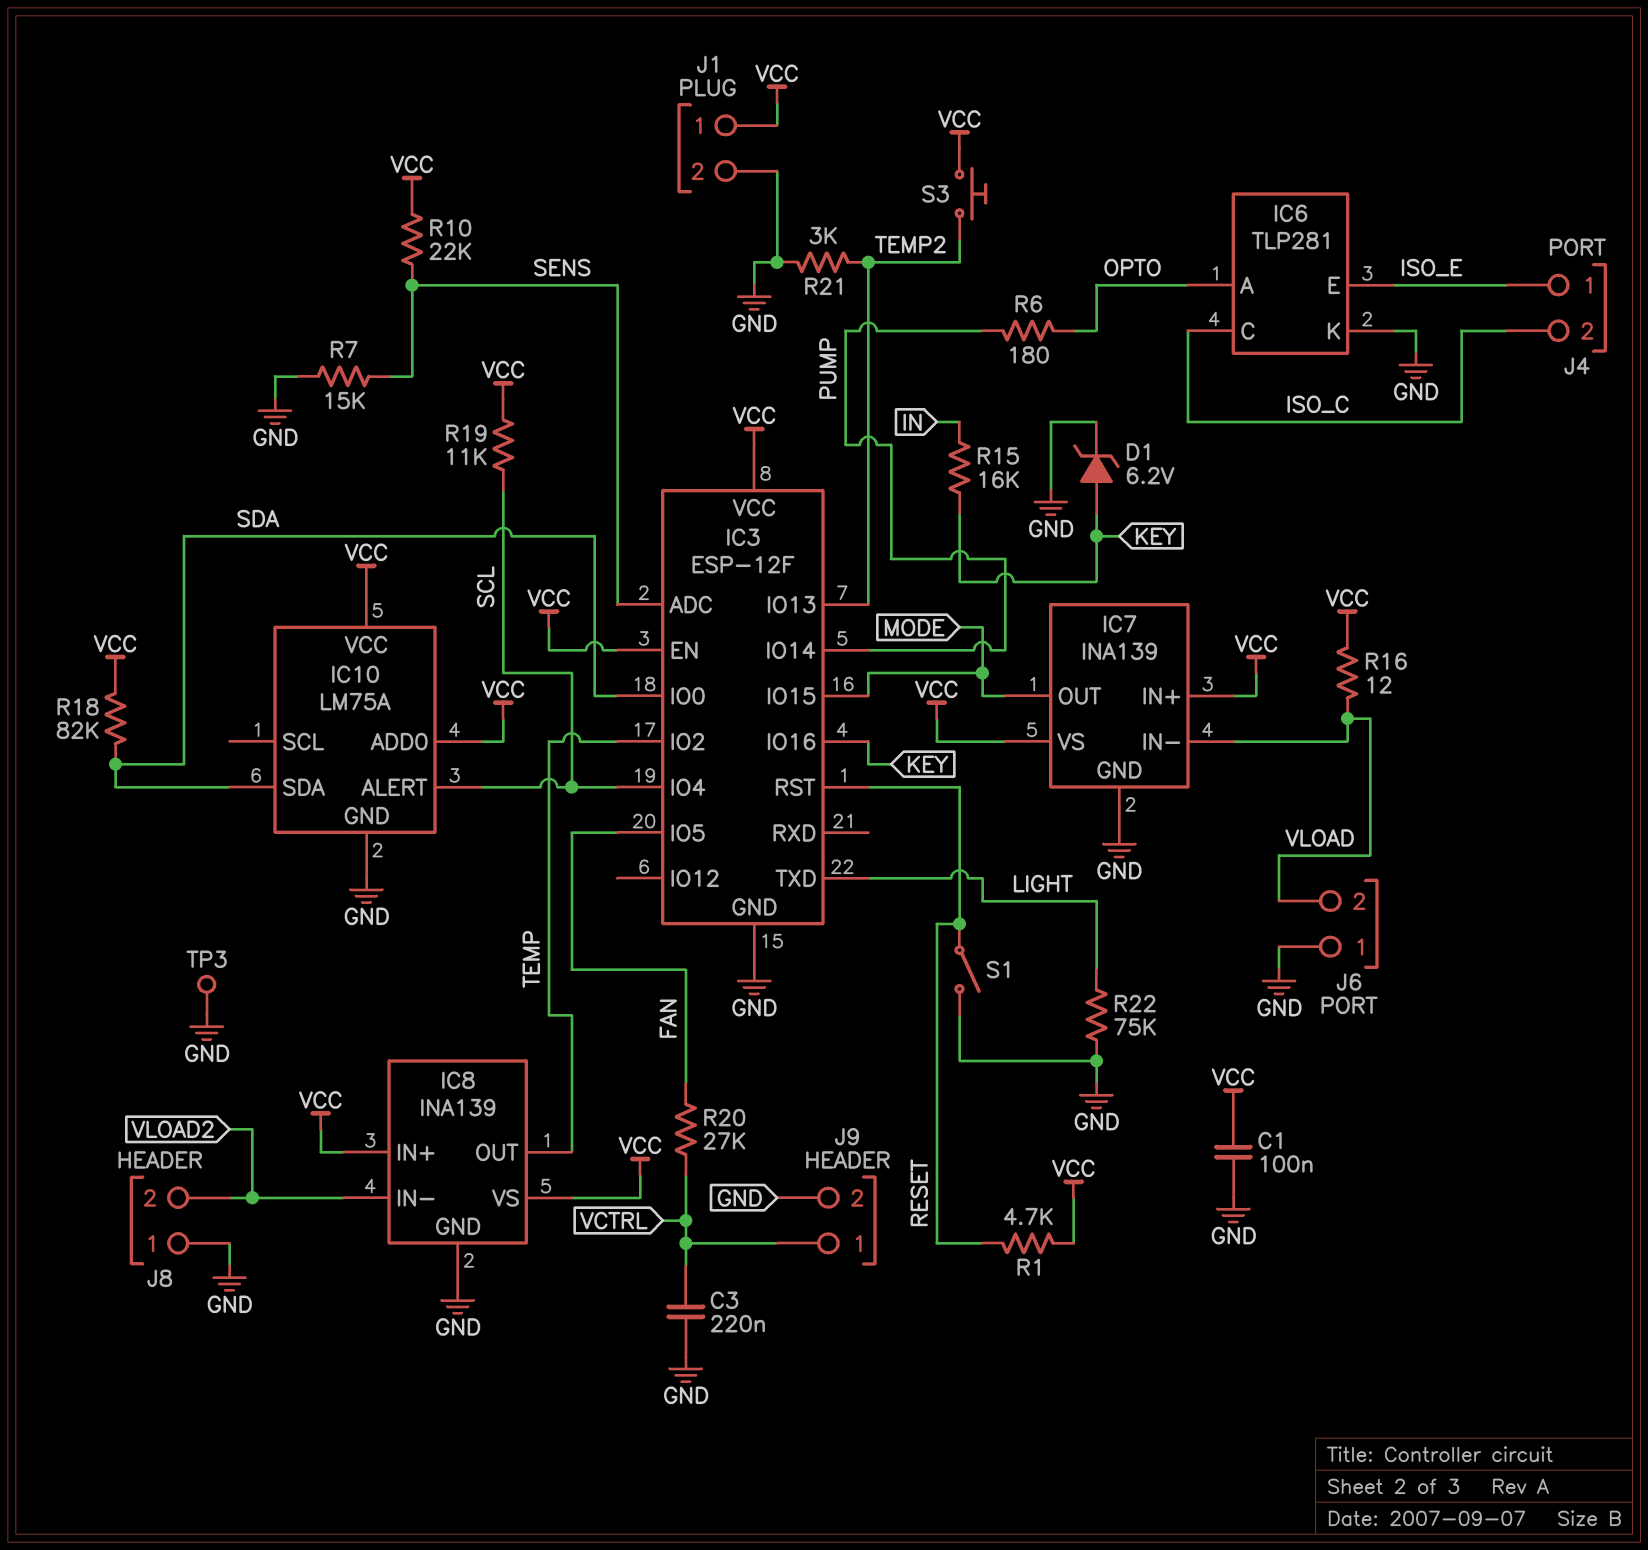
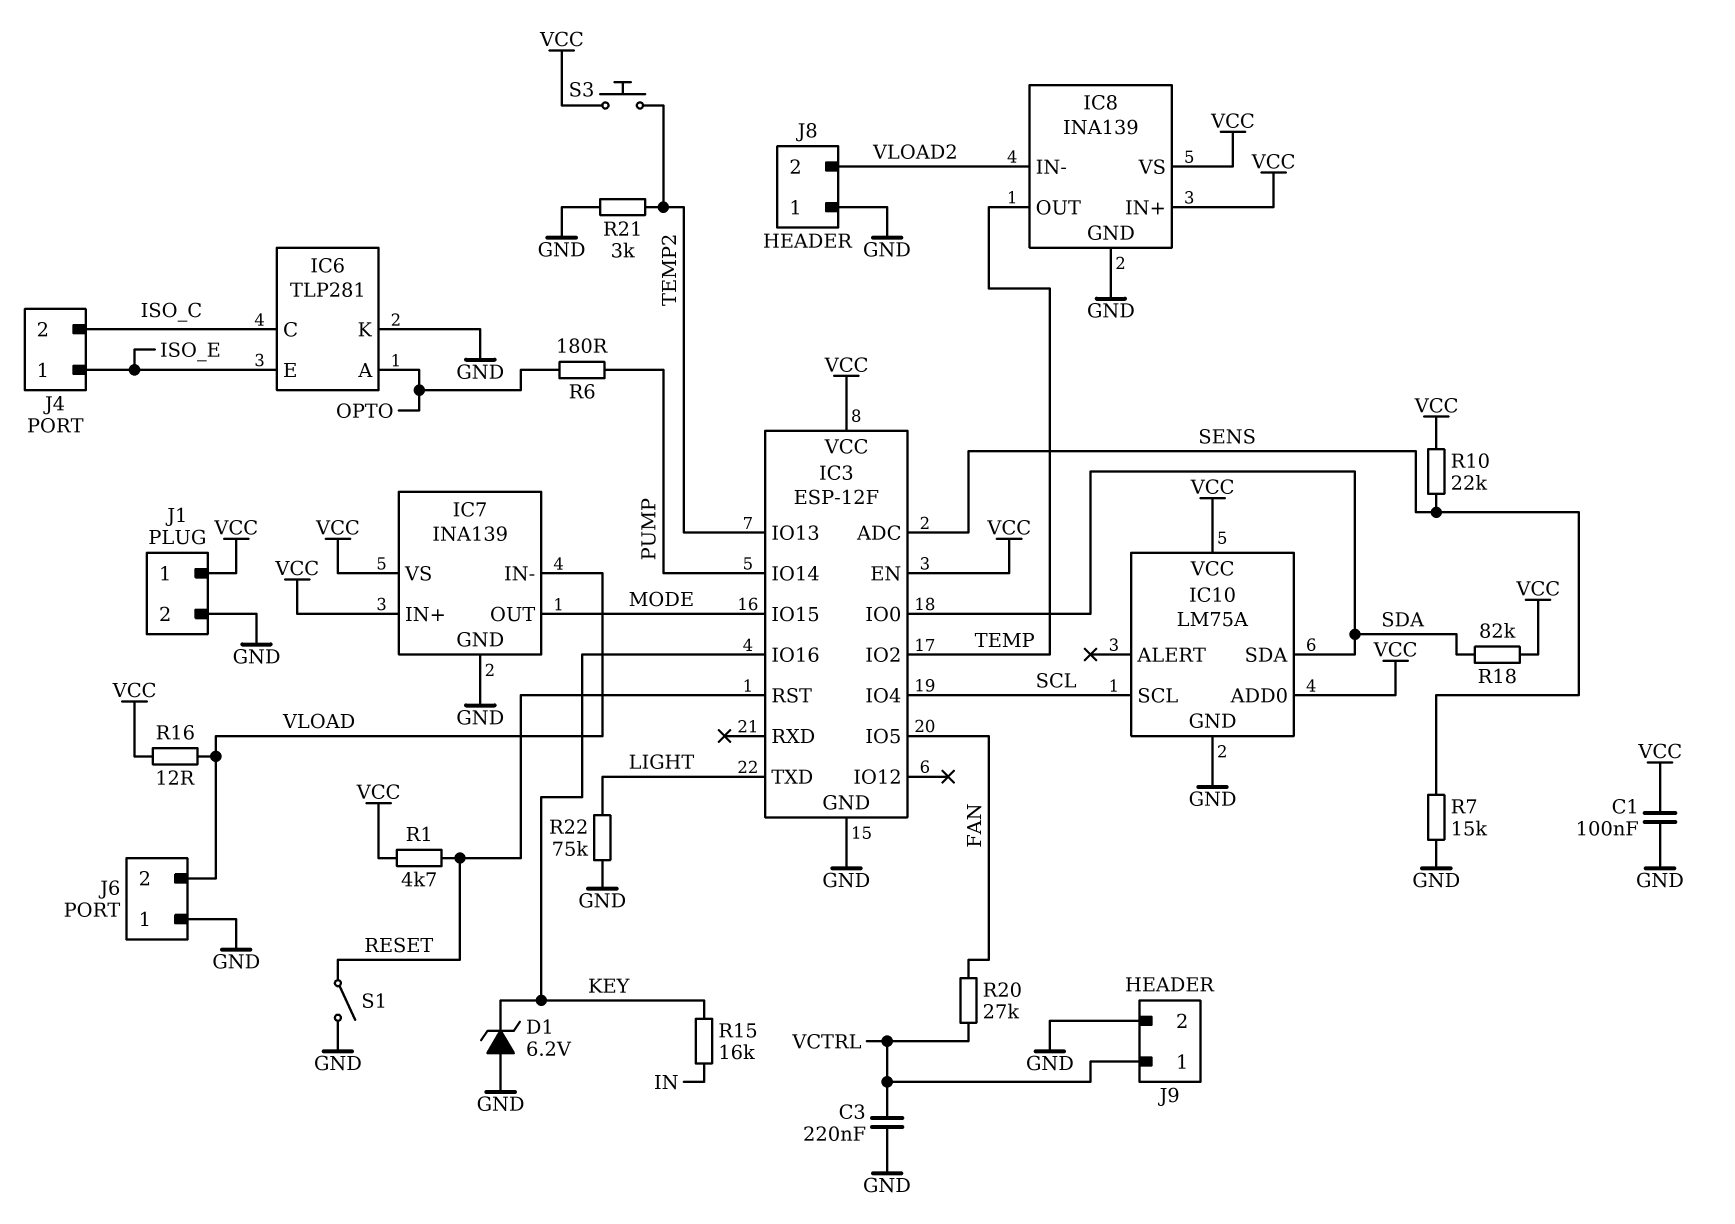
D1: zener 6.2V (A KEY, K GND) -> zener 6.2V (A GND, K KEY)
IC10 pin ALERT: SCL -> none
IC10 pin SCL: none -> SCL
R19: 11k (SCL, VCC) -> none
TP3: test point (GND) -> none

